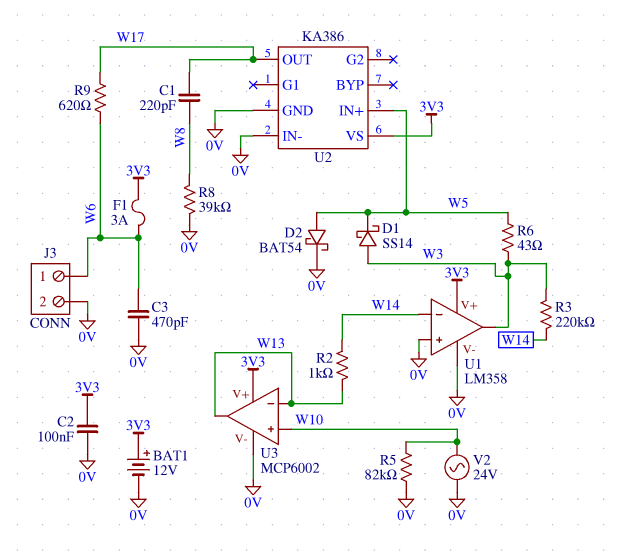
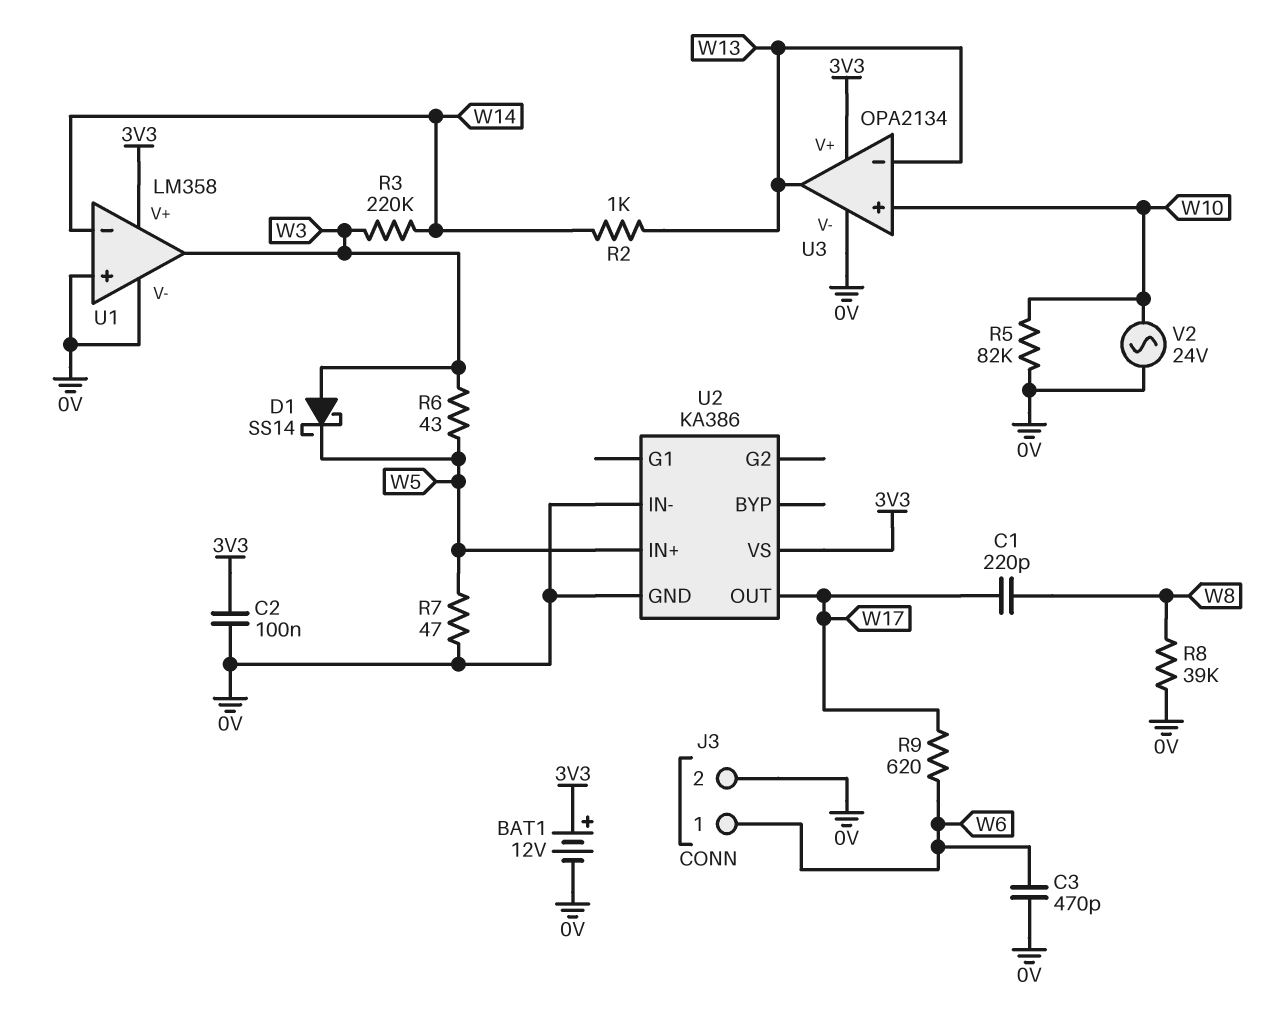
D2: schottky BAT54 (A W5, K 0V) -> none
F1: 3A (3V3, W6) -> none
R7: none -> 47 (0V, W5)
U3: MCP6002 -> OPA2134

